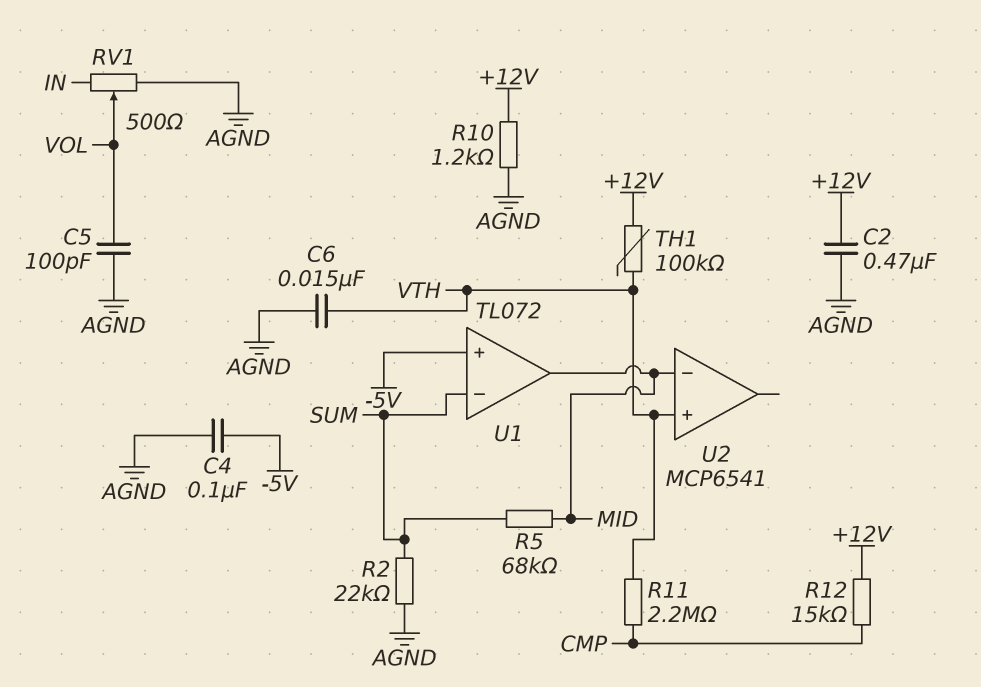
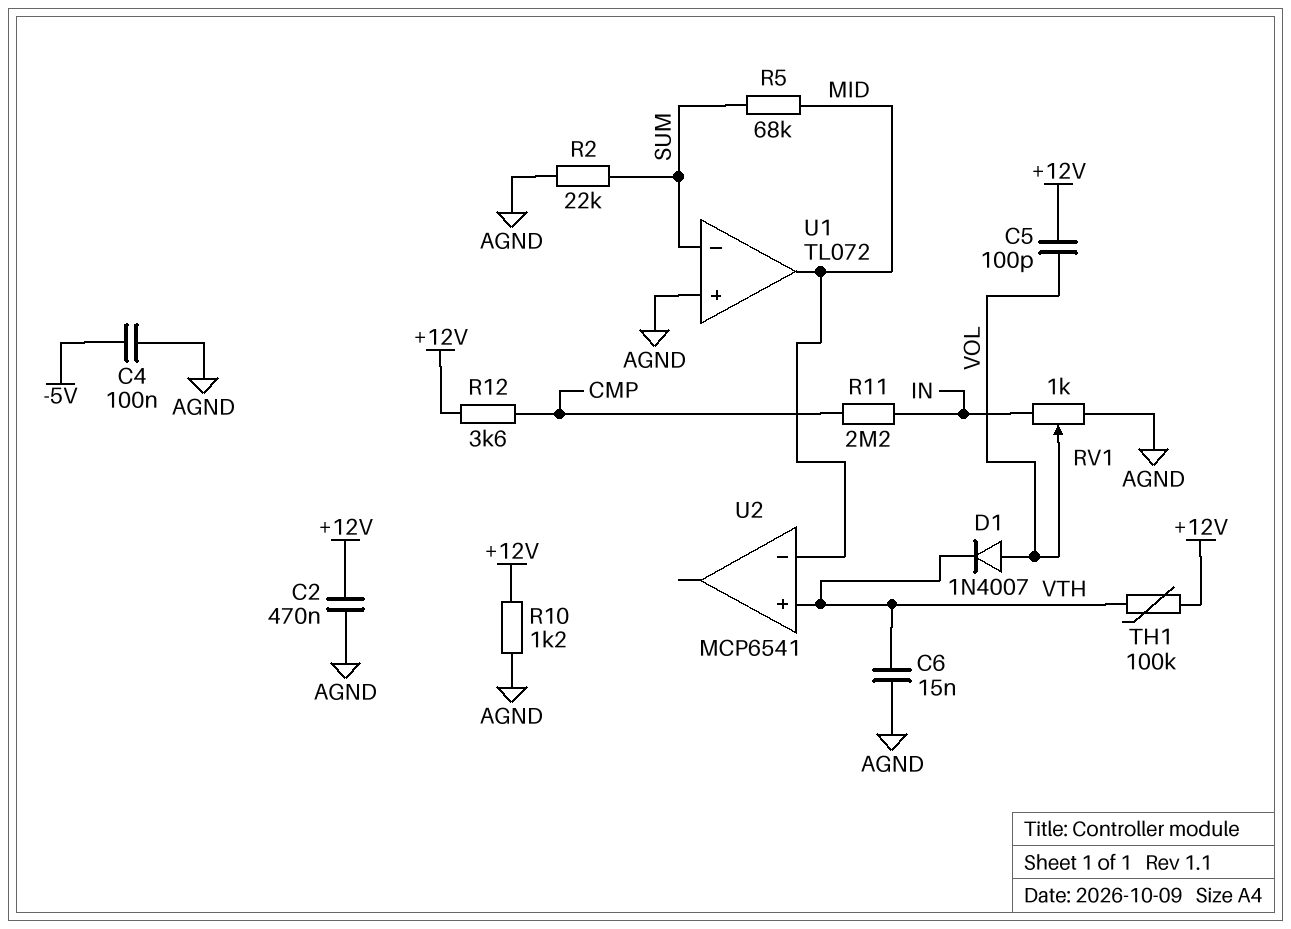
C5: 100pF (AGND, VOL) -> 100pF (+12V, VOL)
D1: none -> diode 1N4007 (A VOL, K VTH)
R11: 2.2M (CMP, VTH) -> 2.2M (CMP, IN)
R12: 15k (+12V, CMP) -> 3.6k (+12V, CMP)
RV1: 500 (AGND, IN, wiper VOL) -> 1k (AGND, IN, wiper VOL)
U1 pin in+: -5V -> AGND

